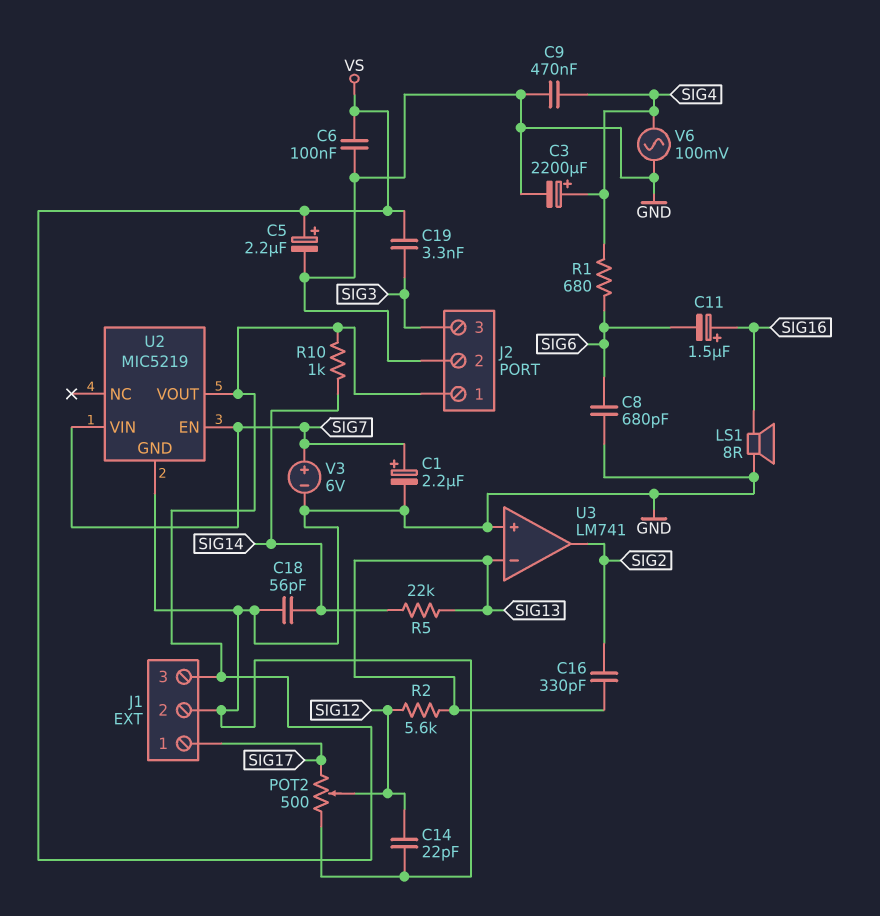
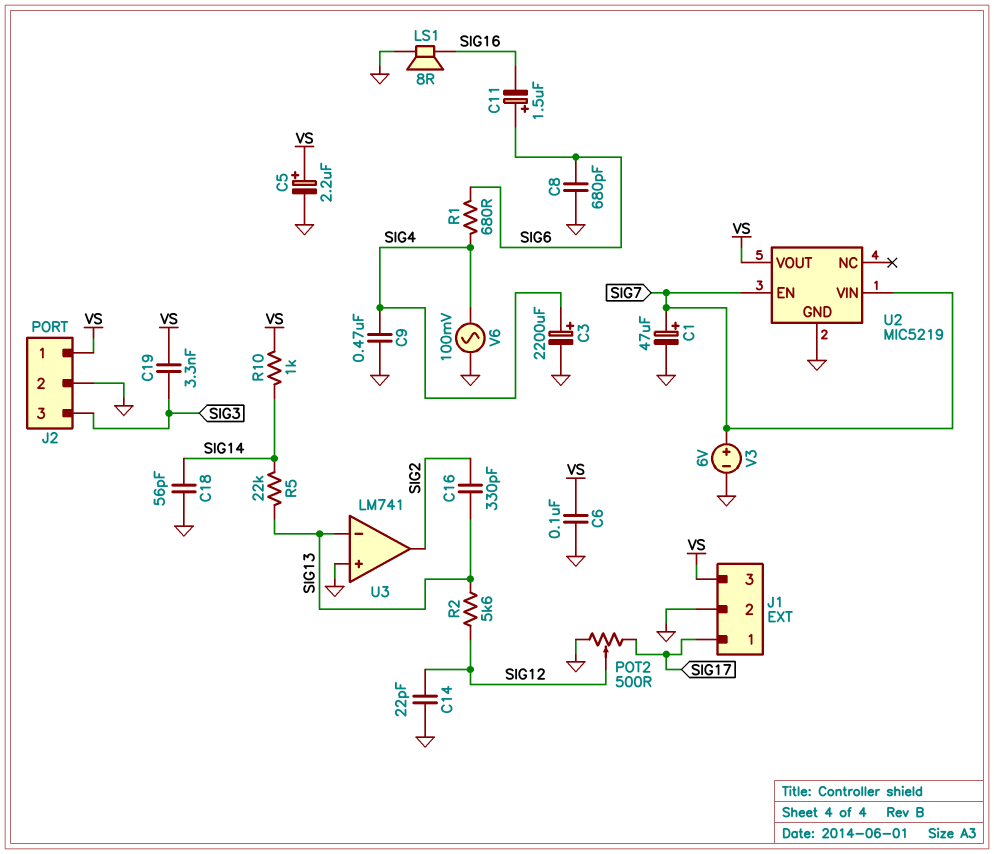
C1: 2.2uF (plus SIG7, minus GND) -> 47uF (plus SIG7, minus GND)
C11: 1.5uF (plus SIG16, minus SIG6) -> 1.5uF (plus SIG6, minus SIG16)

